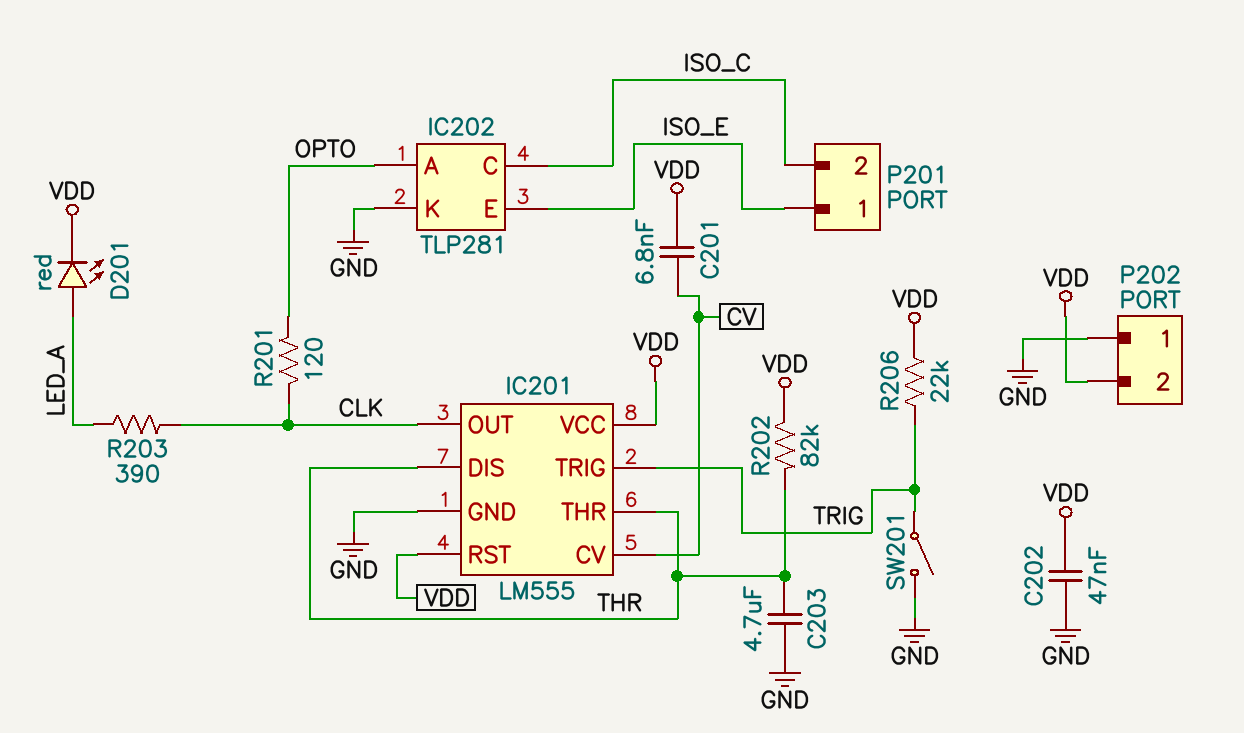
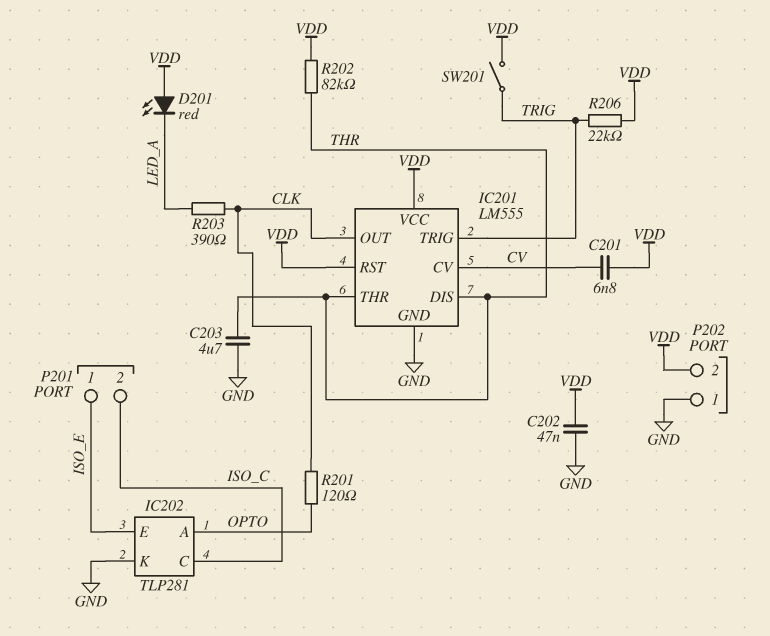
D201: LED red (A LED_A, K VDD) -> LED red (A VDD, K LED_A)
SW201: switch (GND, TRIG) -> switch (TRIG, VDD)

